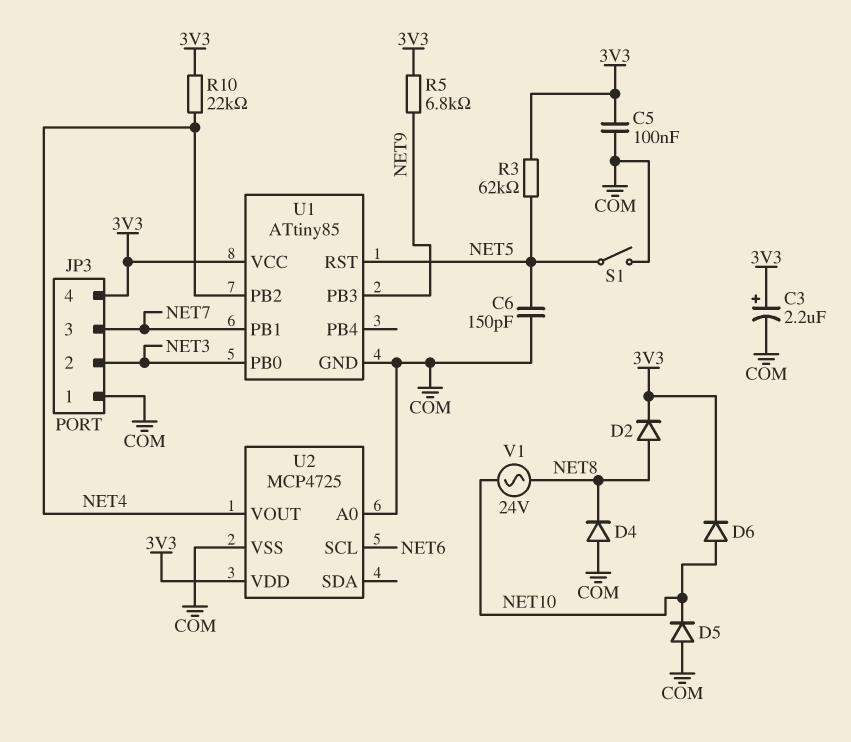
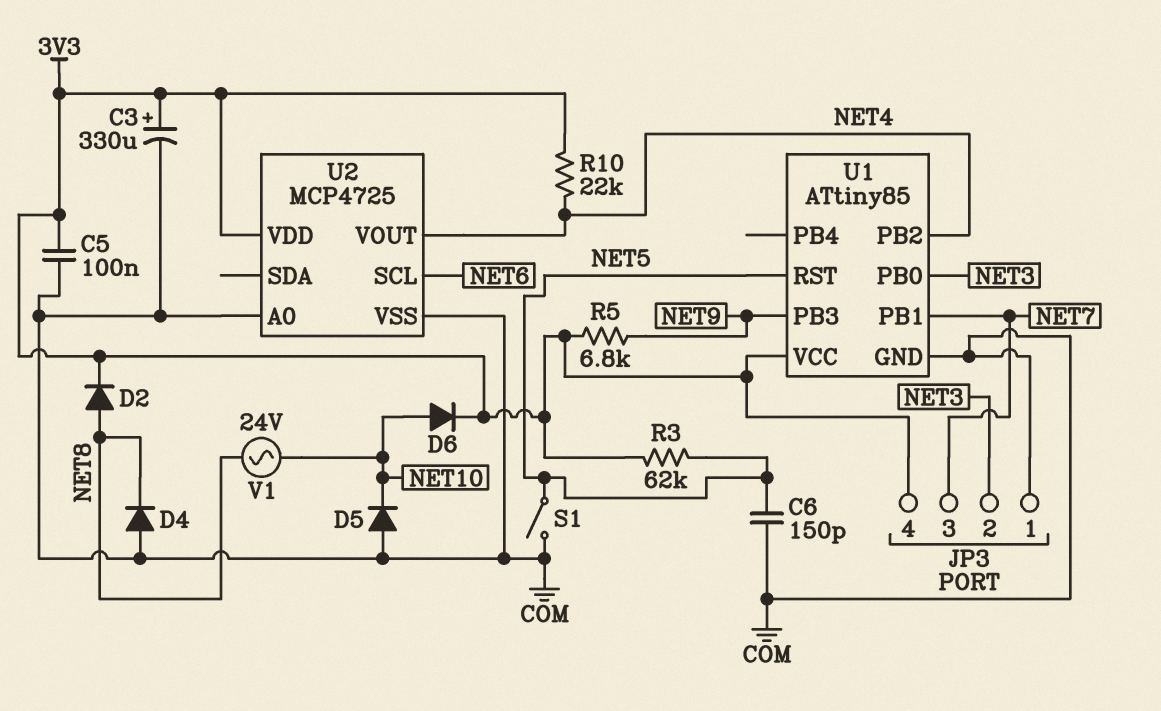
C3: 2.2uF (plus 3V3, minus COM) -> 330uF (plus 3V3, minus COM)

